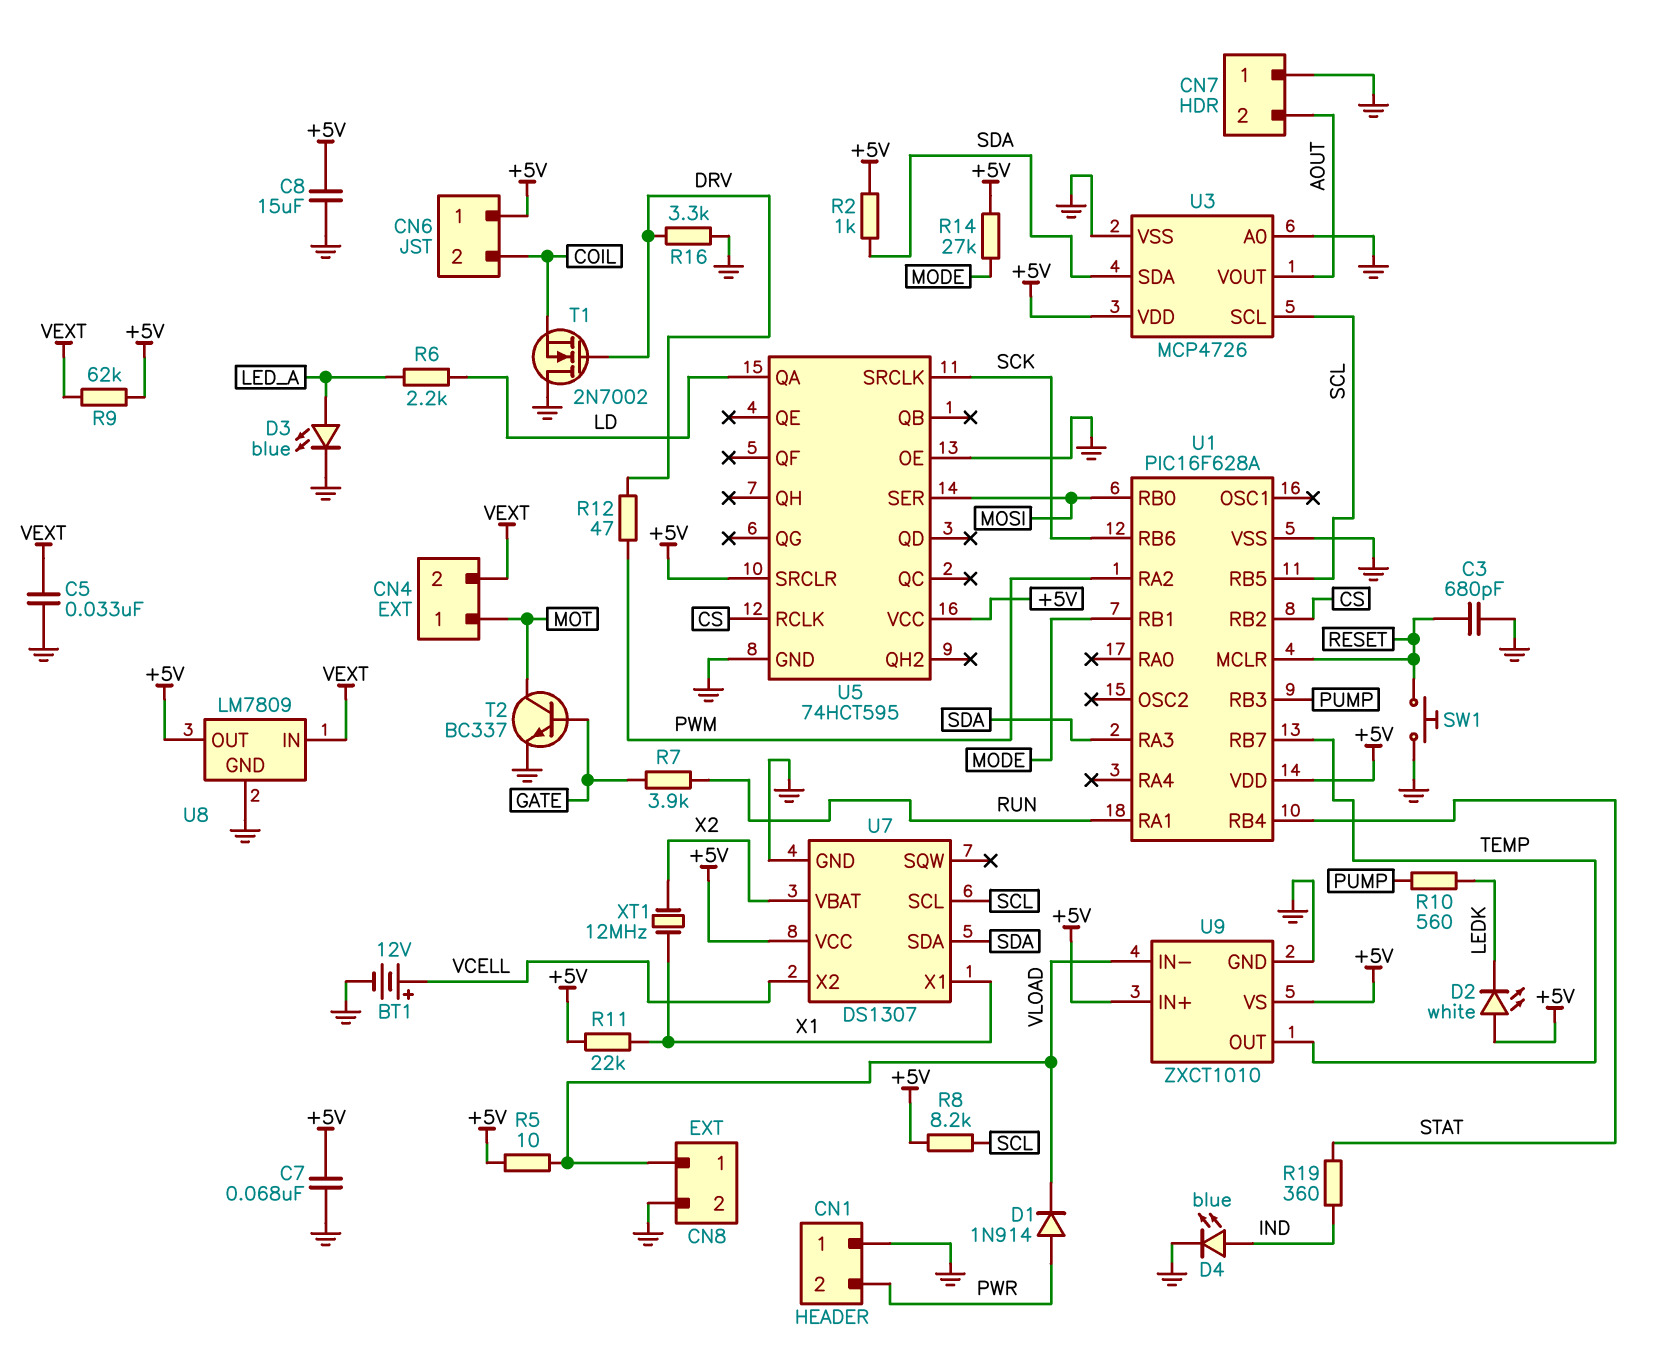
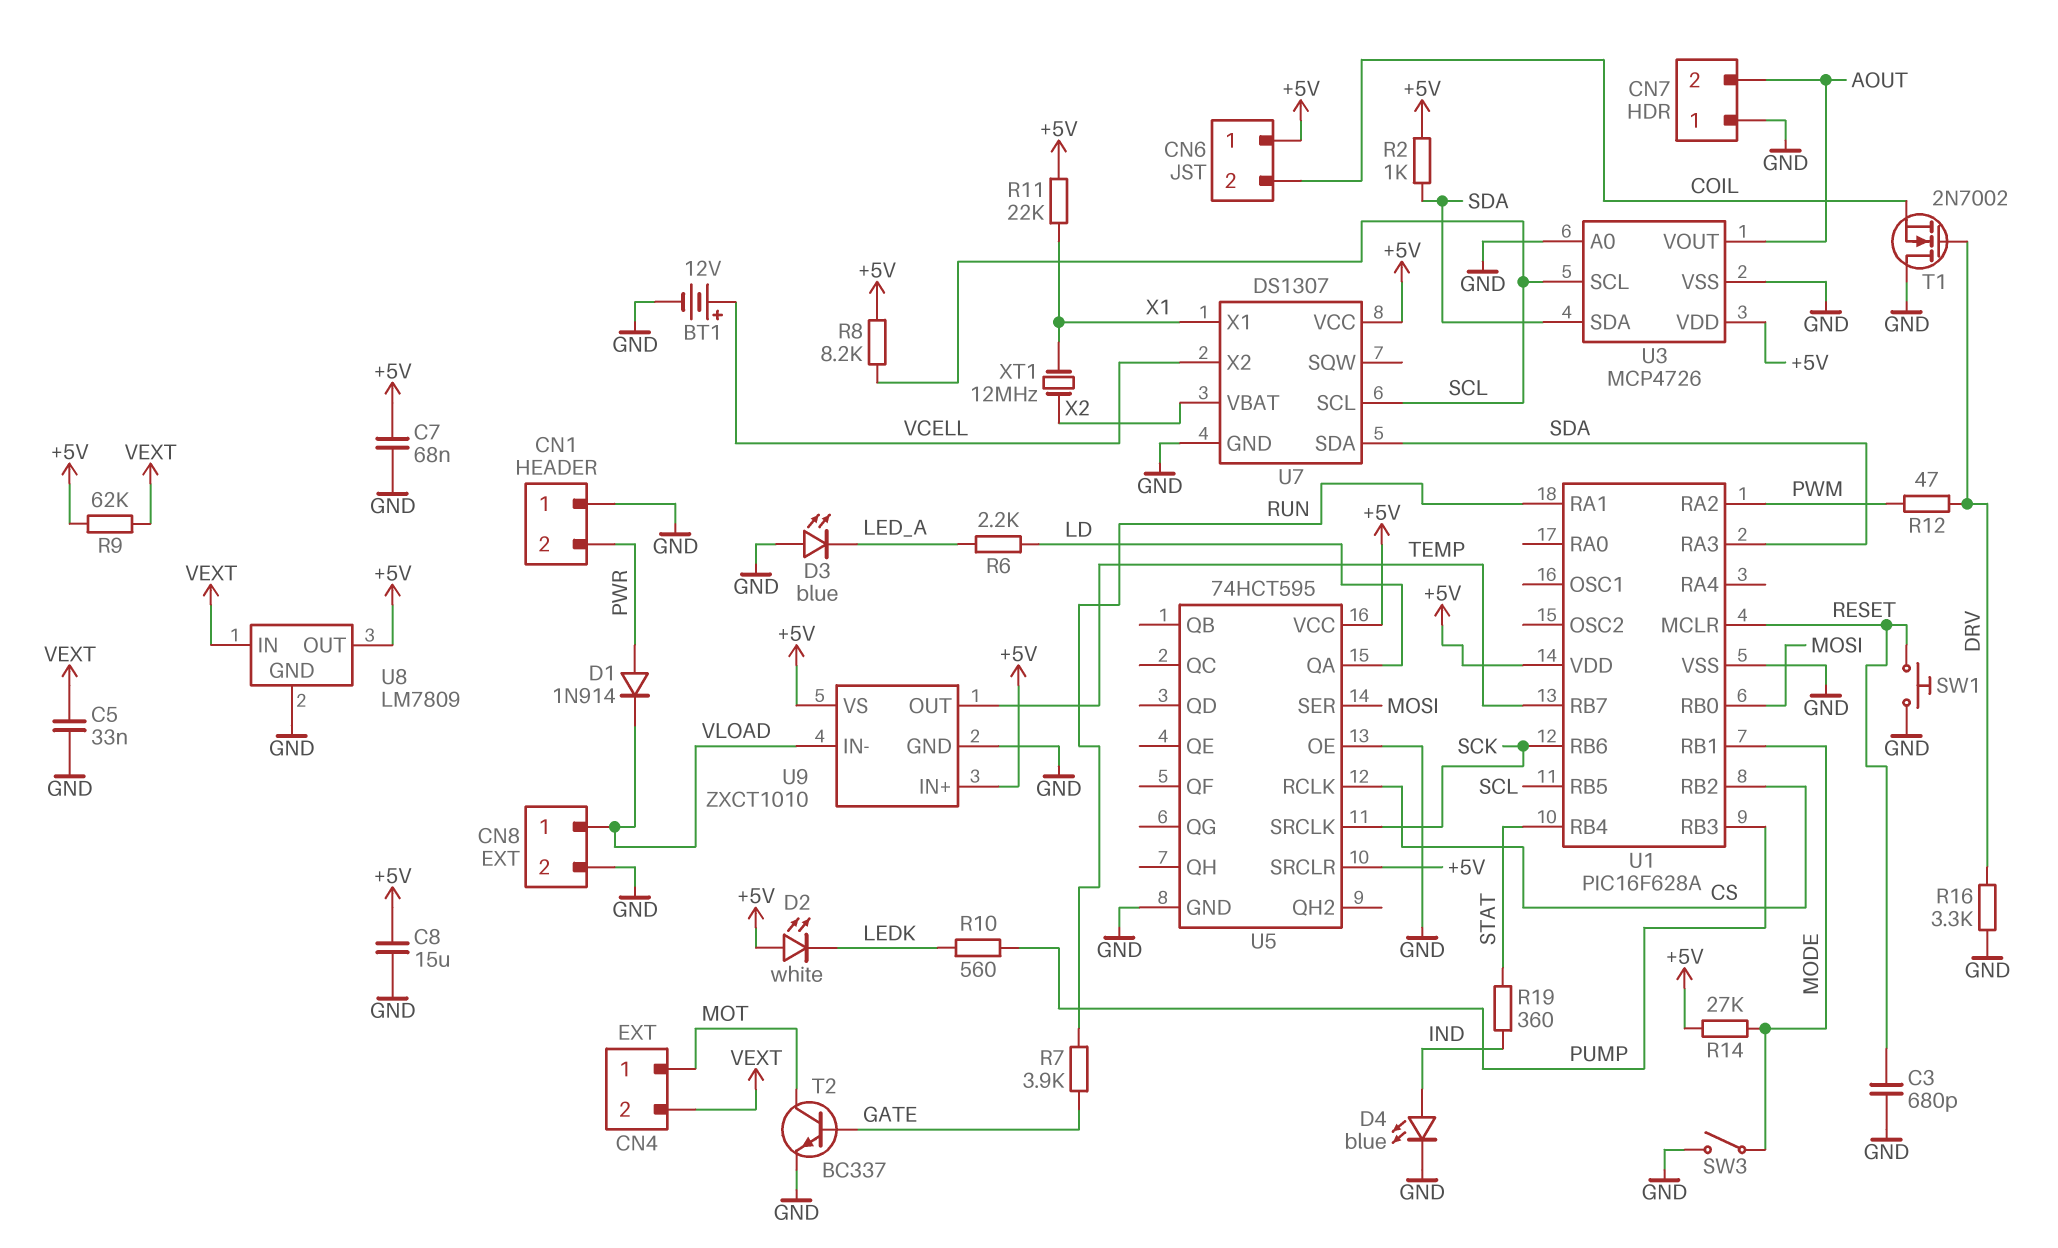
D3: LED blue (A LED_A, K GND) -> LED blue (A GND, K LED_A)
R5: 10 (+5V, VLOAD) -> none
SW3: none -> switch (GND, MODE)

